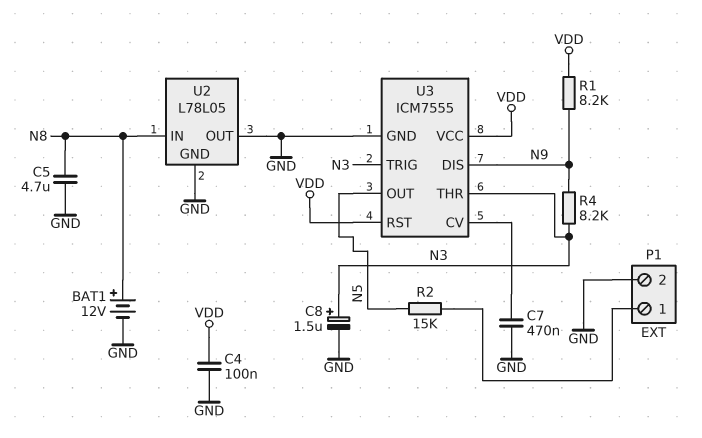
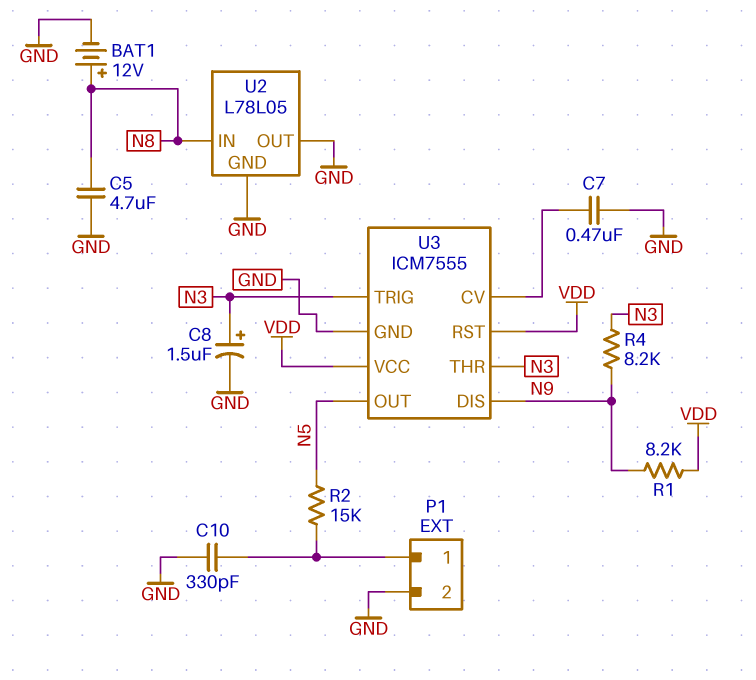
C4: 100nF (GND, VDD) -> none
C10: none -> 330pF (GND, P1/1)

